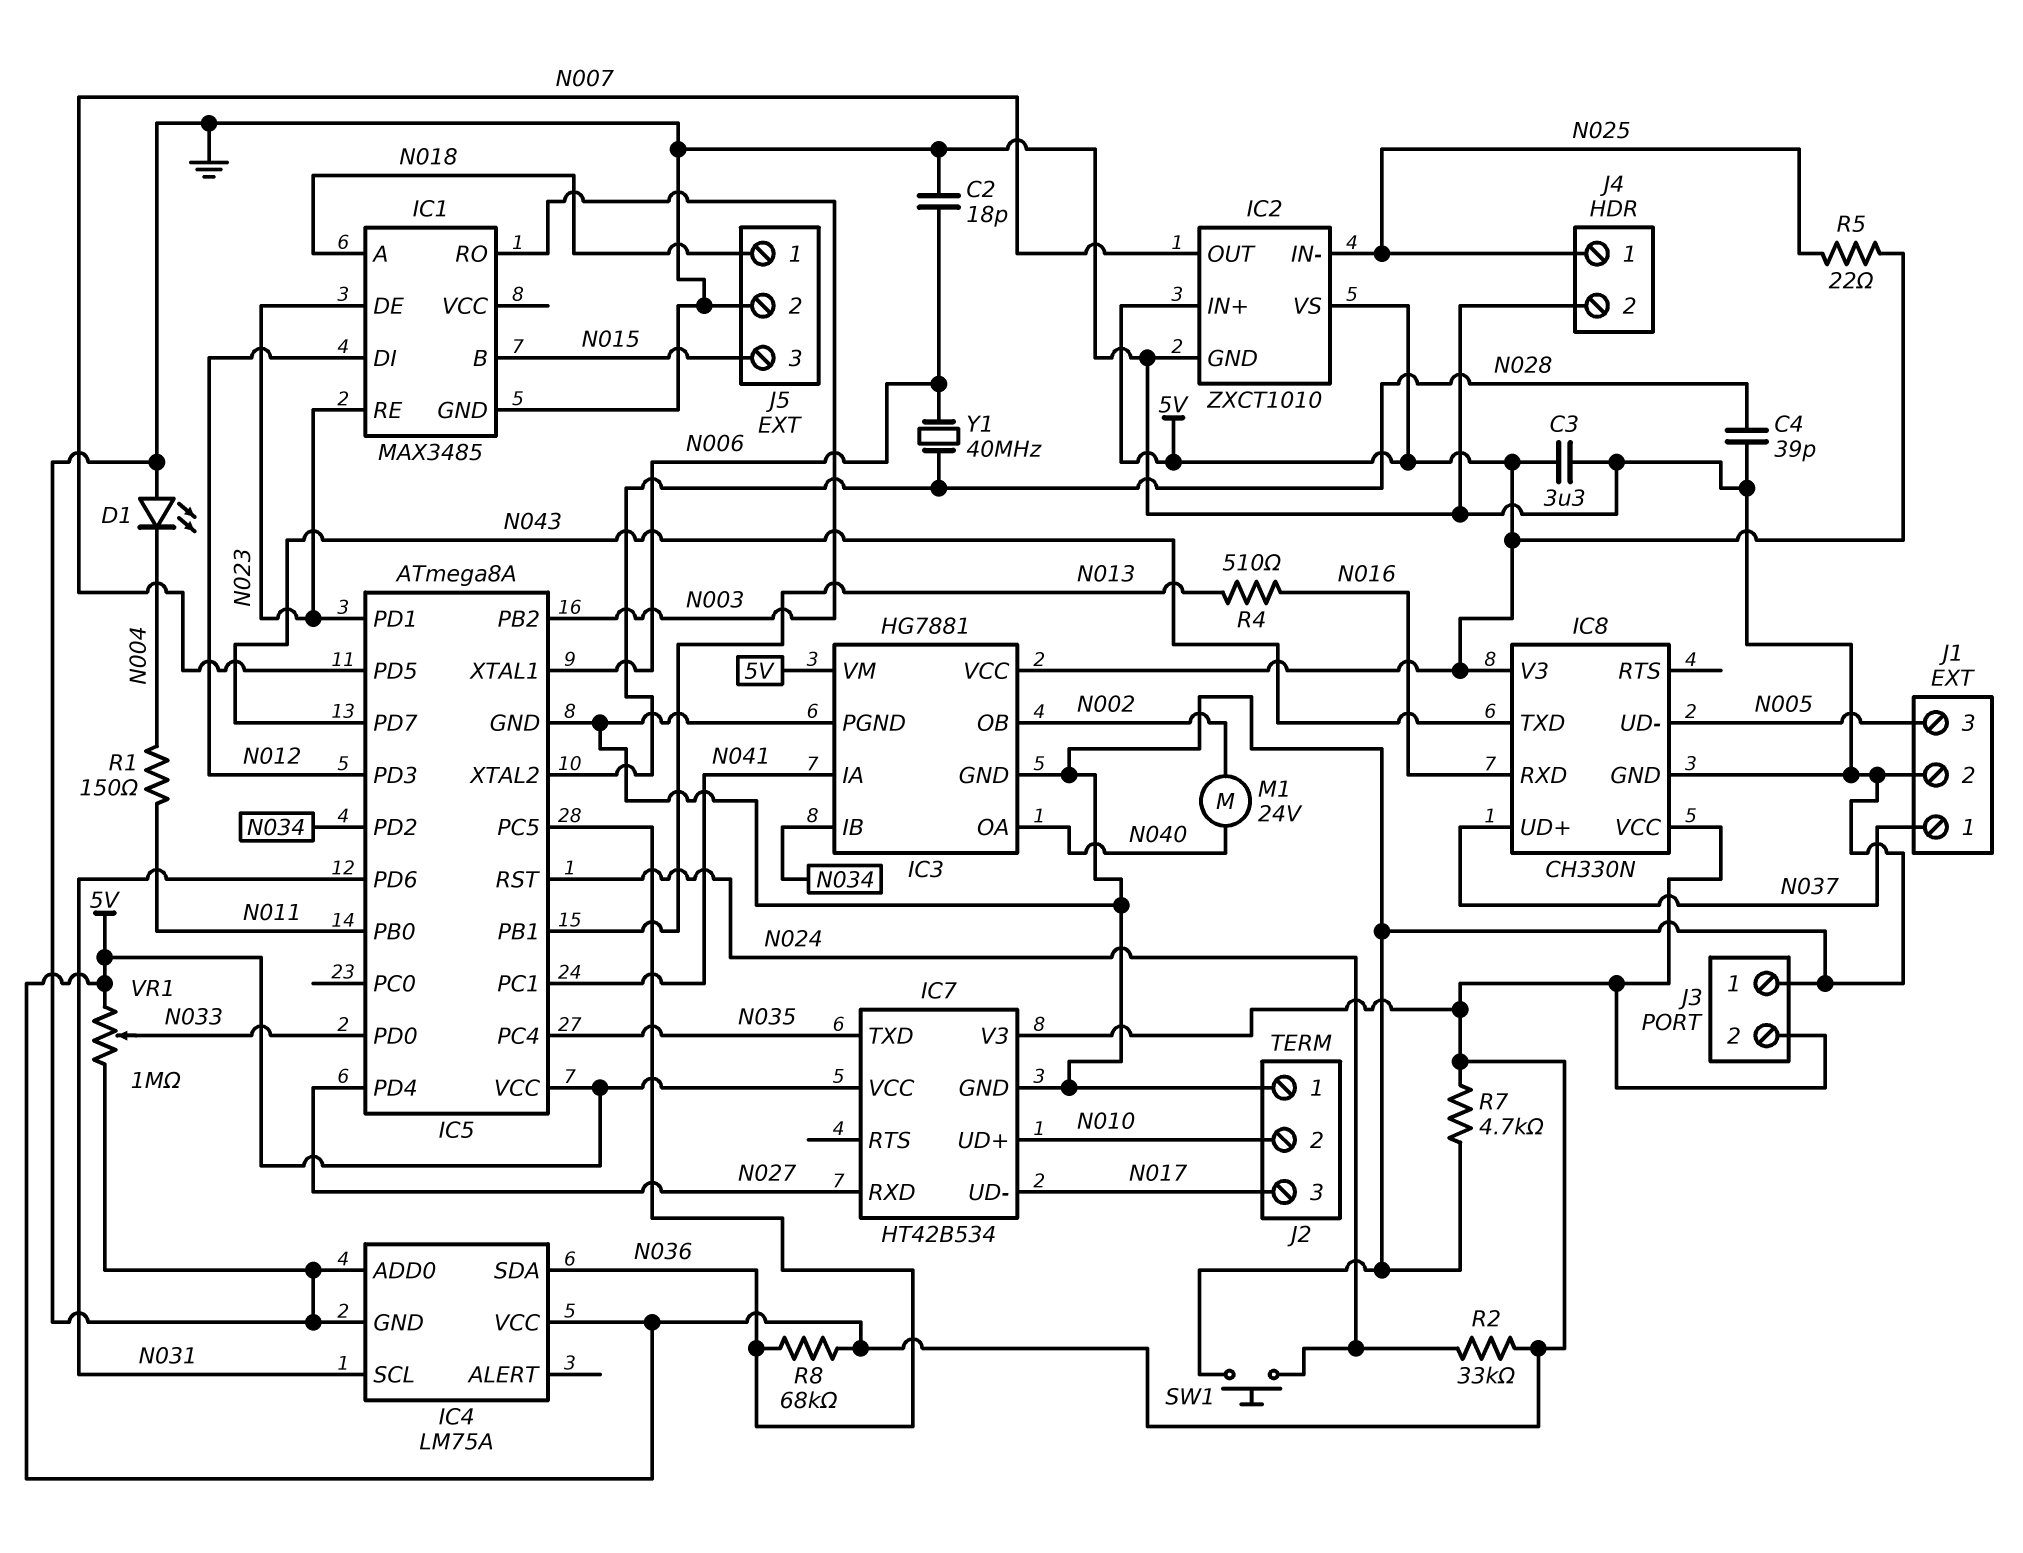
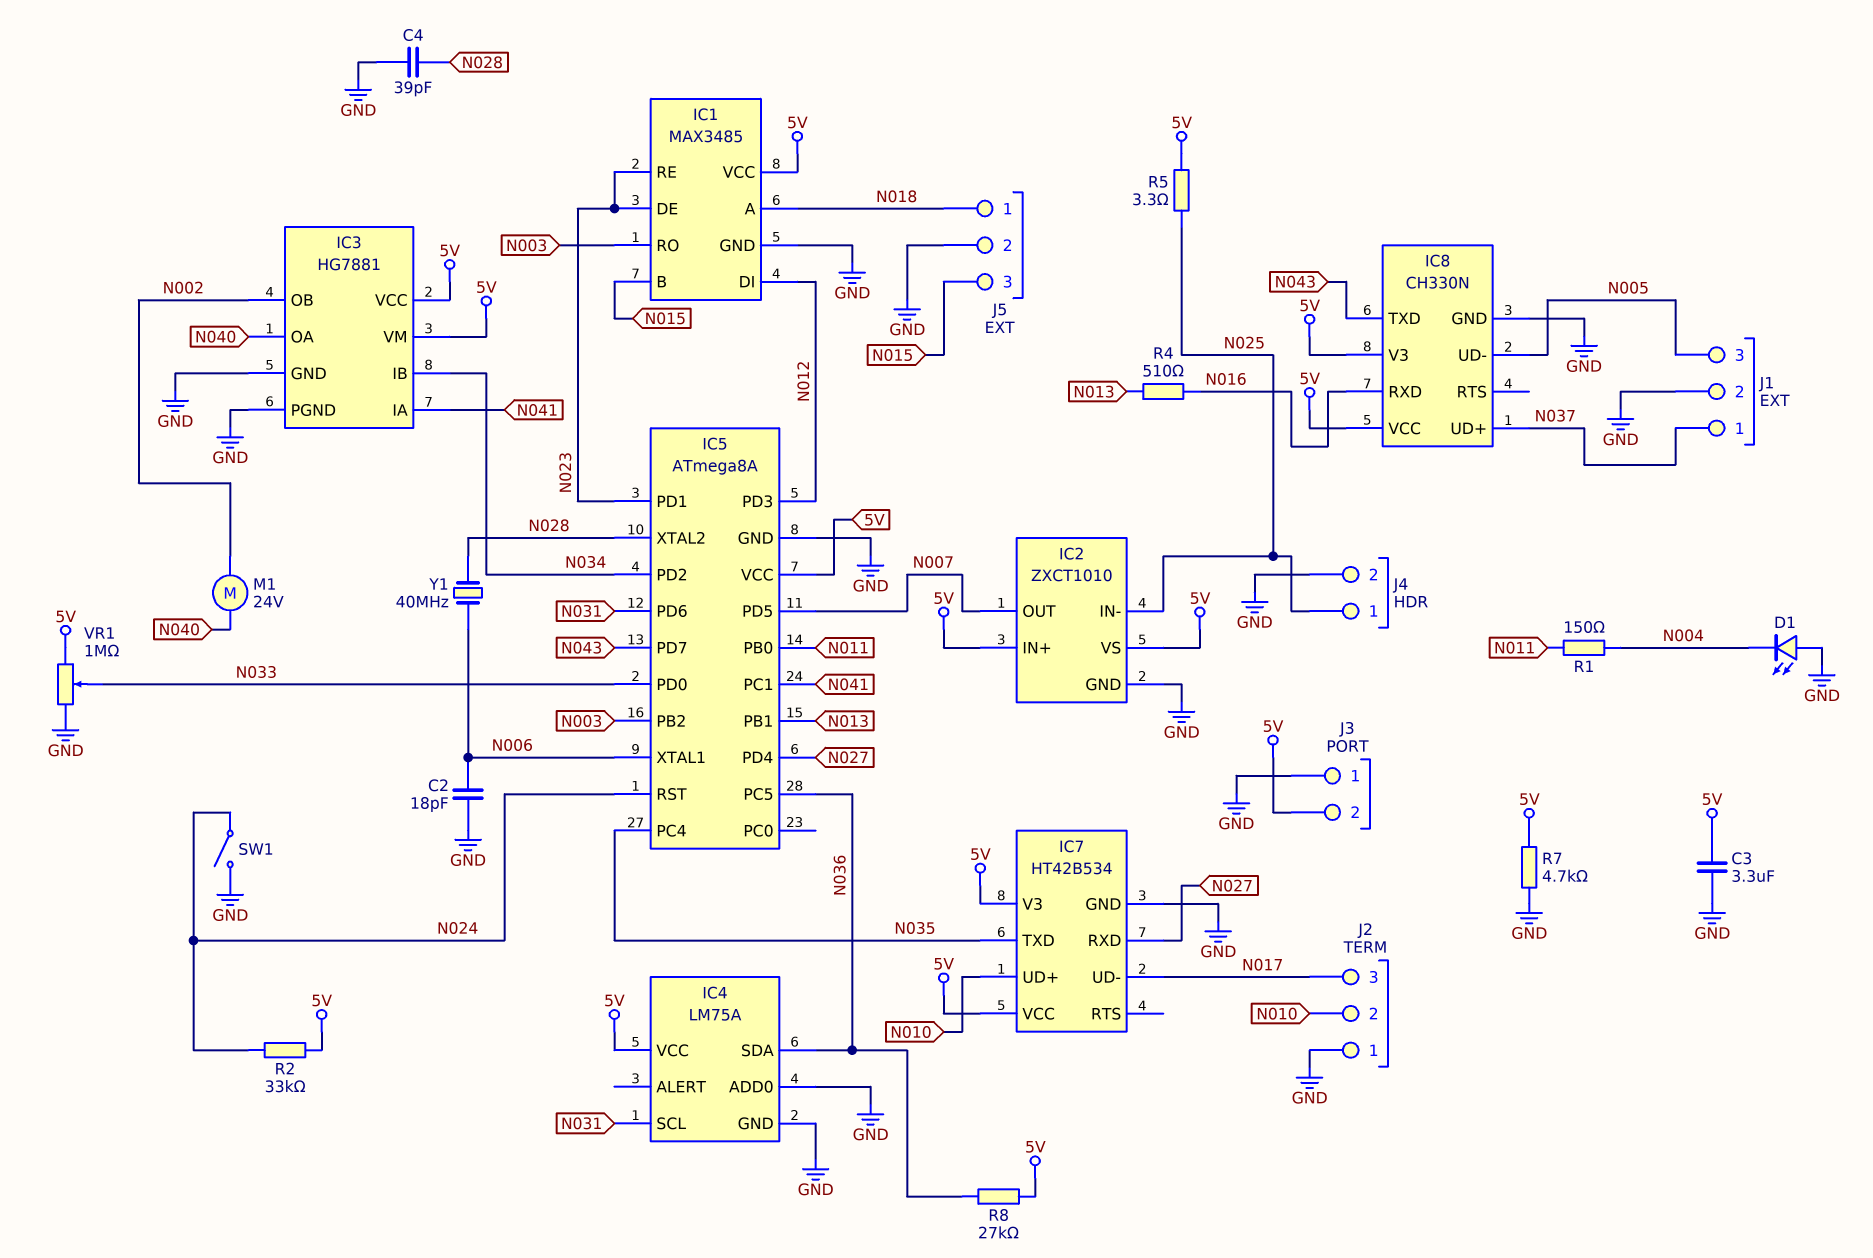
IC1 pin VCC: none -> 5V
R5: 22 (5V, N025) -> 3.3 (5V, N025)
R8: 68k (5V, N036) -> 27k (5V, N036)
SW1: button (GND, N024) -> switch (GND, N024)

